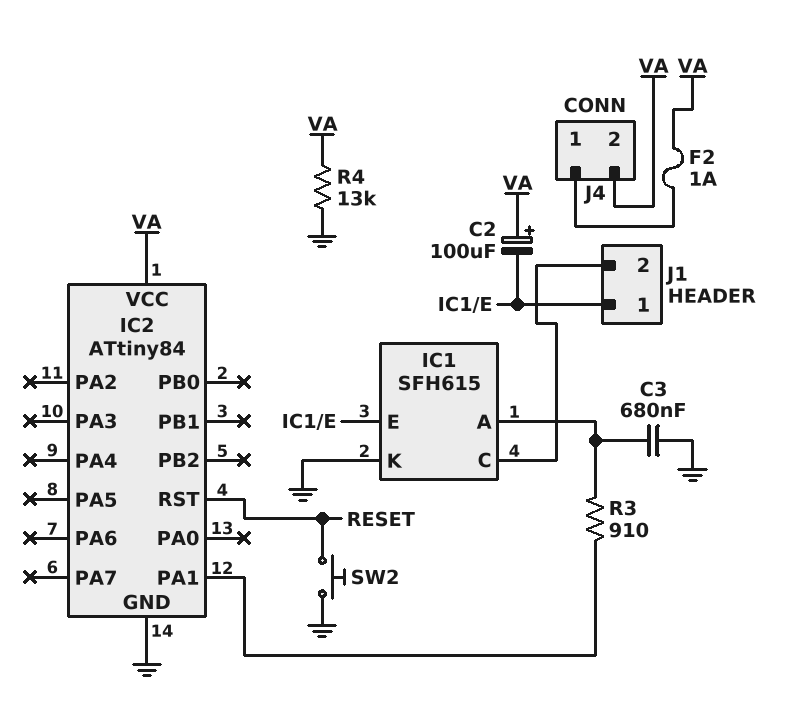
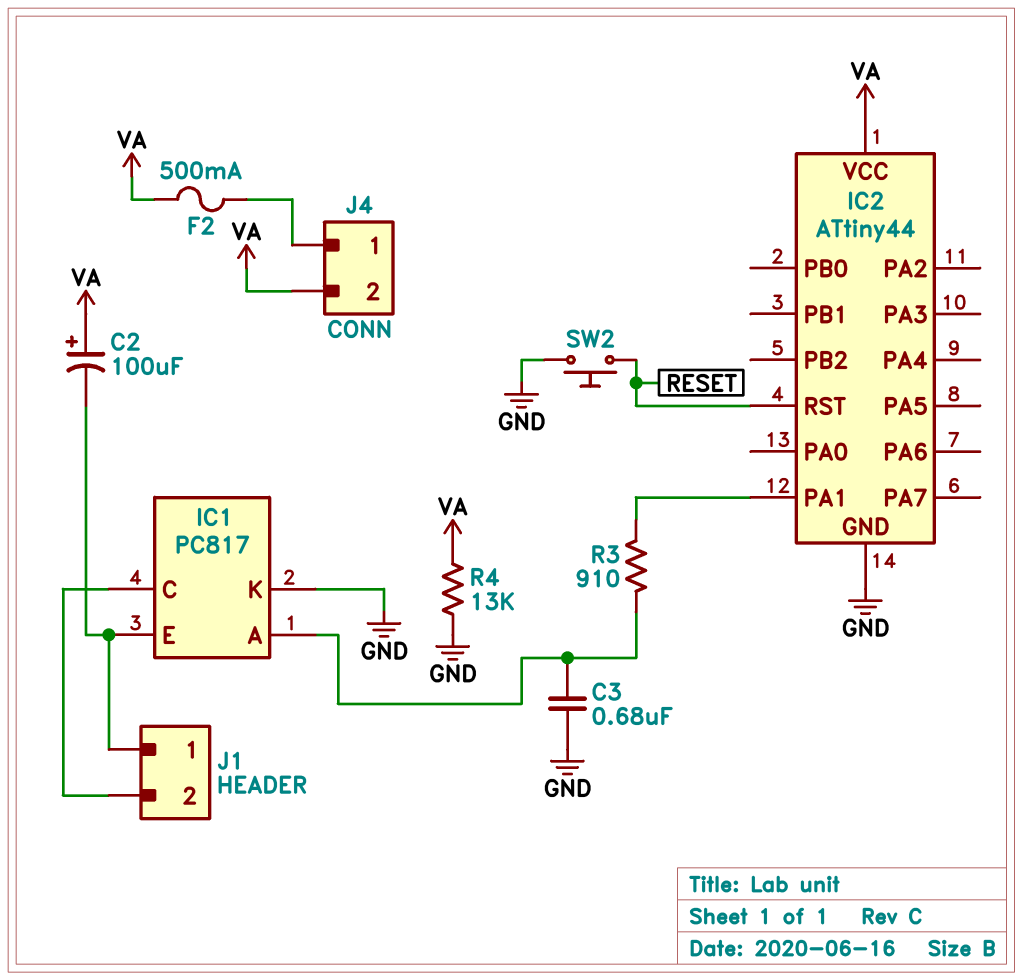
F2: 1A (J4/1, VA) -> 500mA (J4/1, VA)
IC1: SFH615 -> PC817
IC2: ATtiny84 -> ATtiny44

